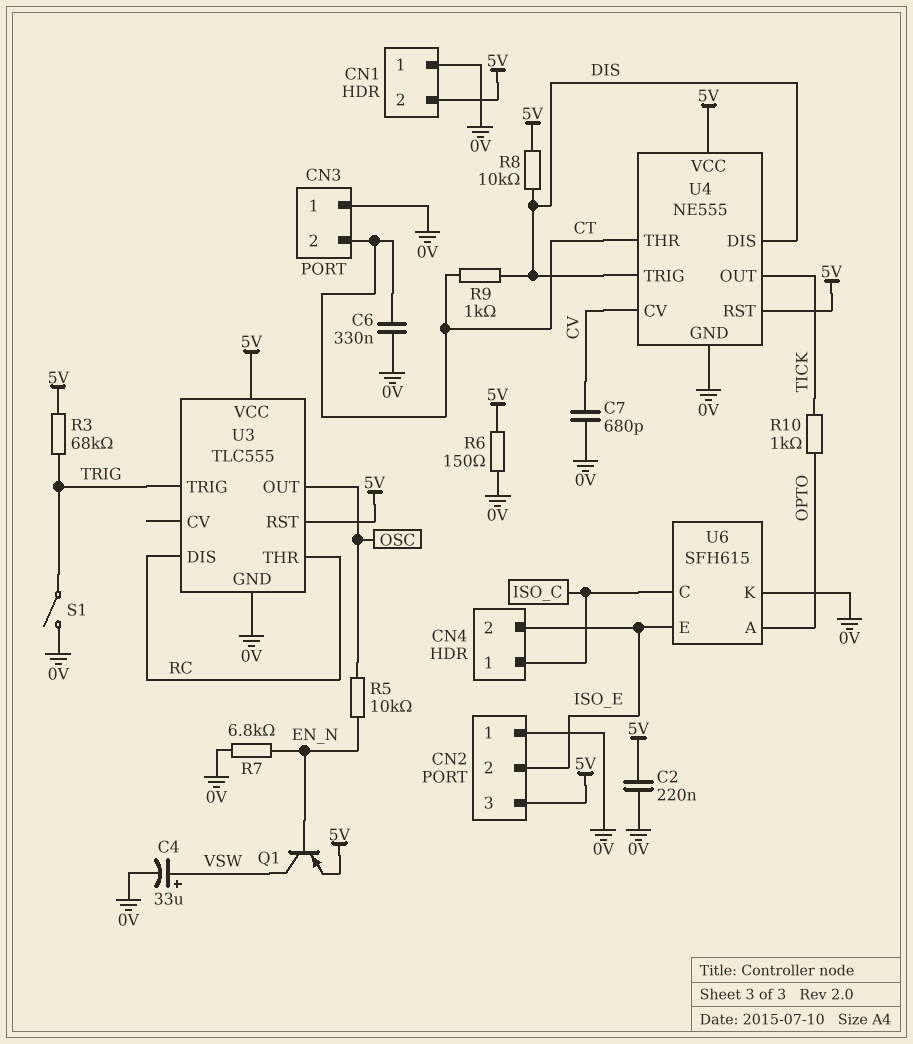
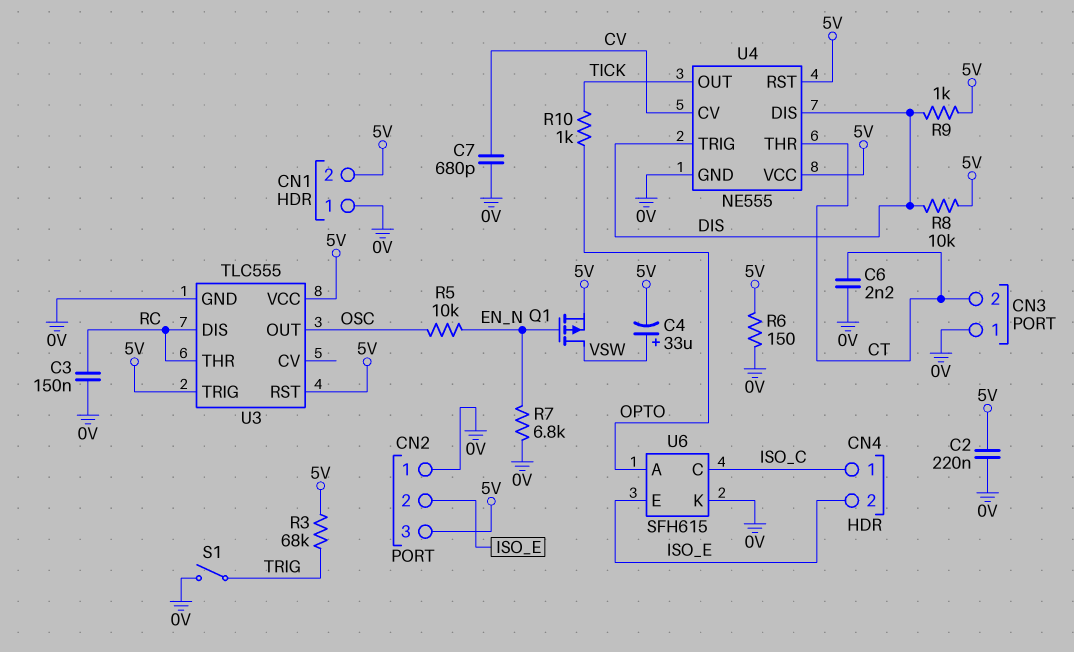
C3: none -> 150nF (0V, RC)
C4: 33uF (plus VSW, minus 0V) -> 33uF (plus VSW, minus 5V)
C6: 330nF (0V, CT) -> 2.2nF (0V, CT)
Q1: PNP (B EN_N, C VSW, E 5V) -> PMOS (G EN_N, D VSW, S 5V)
R9: 1k (CT, DIS) -> 1k (5V, DIS)
U3 pin TRIG: TRIG -> 5V

